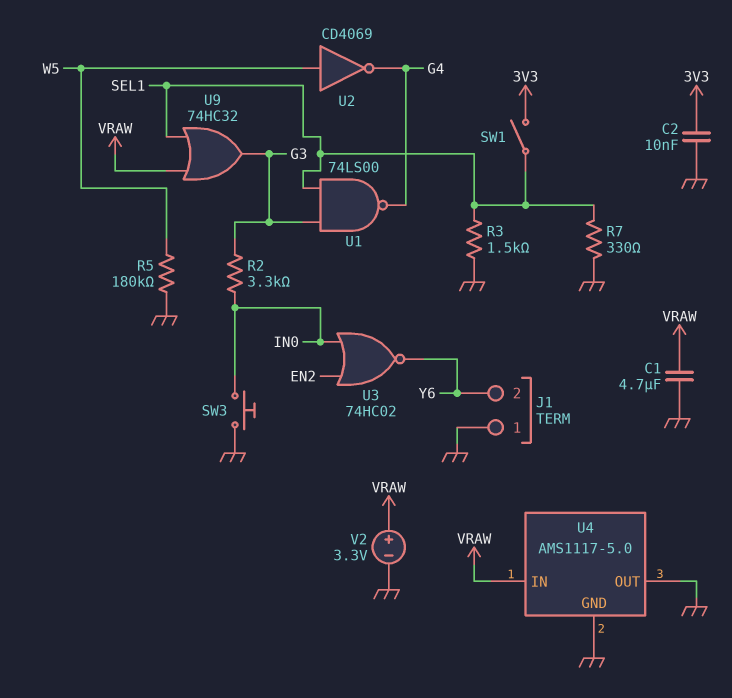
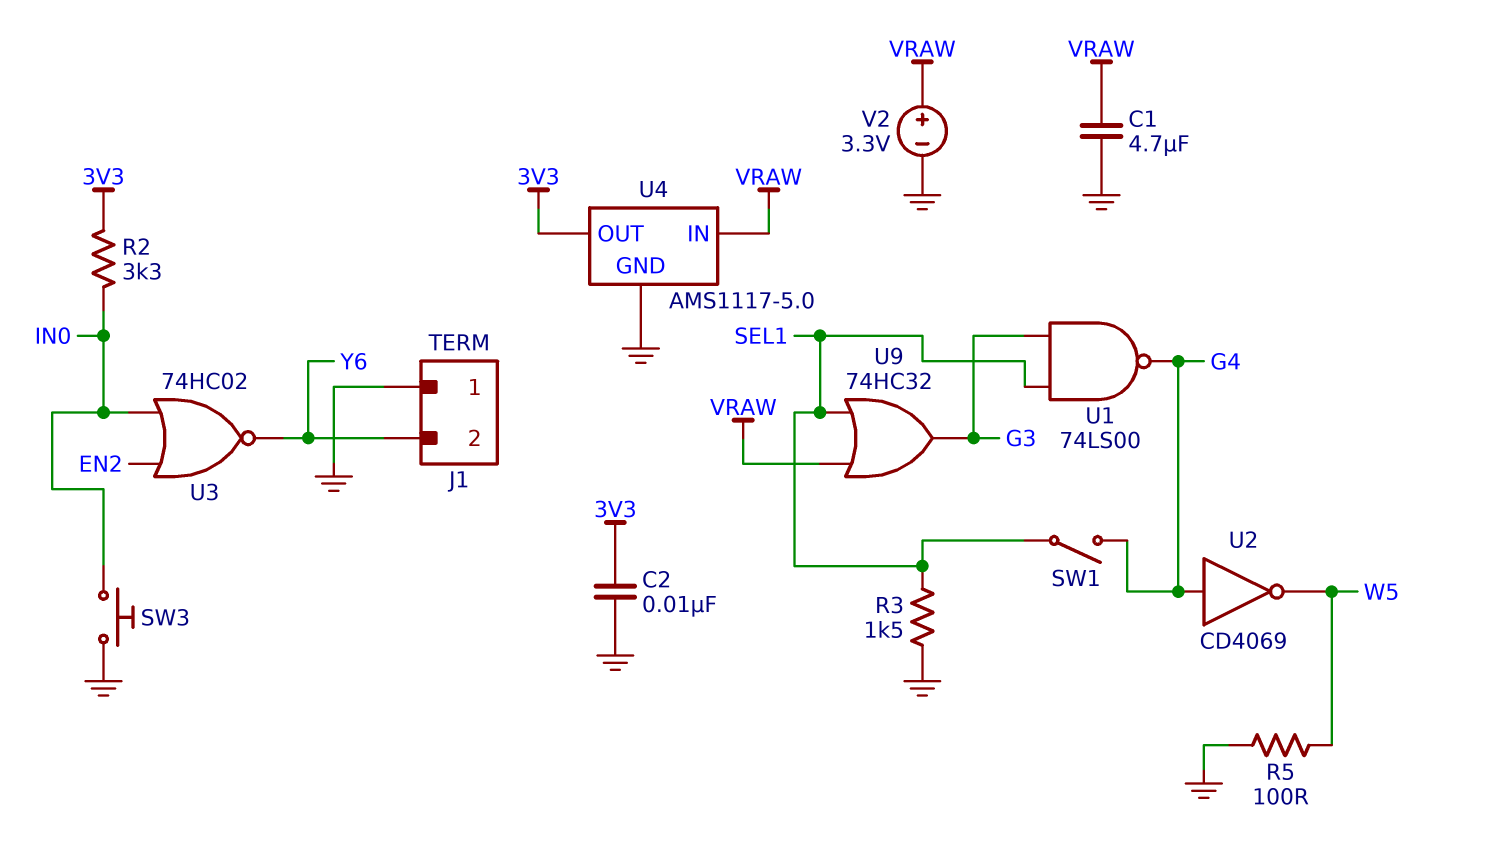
R2: 3.3k (G3, IN0) -> 3.3k (3V3, IN0)
R5: 180k (GND, W5) -> 100 (GND, W5)
R7: 330 (GND, SEL1) -> none
SW1: switch (3V3, SEL1) -> switch (G4, SEL1)
U2: NOT CD4069 (in W5, out G4) -> NOT CD4069 (in G4, out W5)
U4 pin OUT: GND -> 3V3

